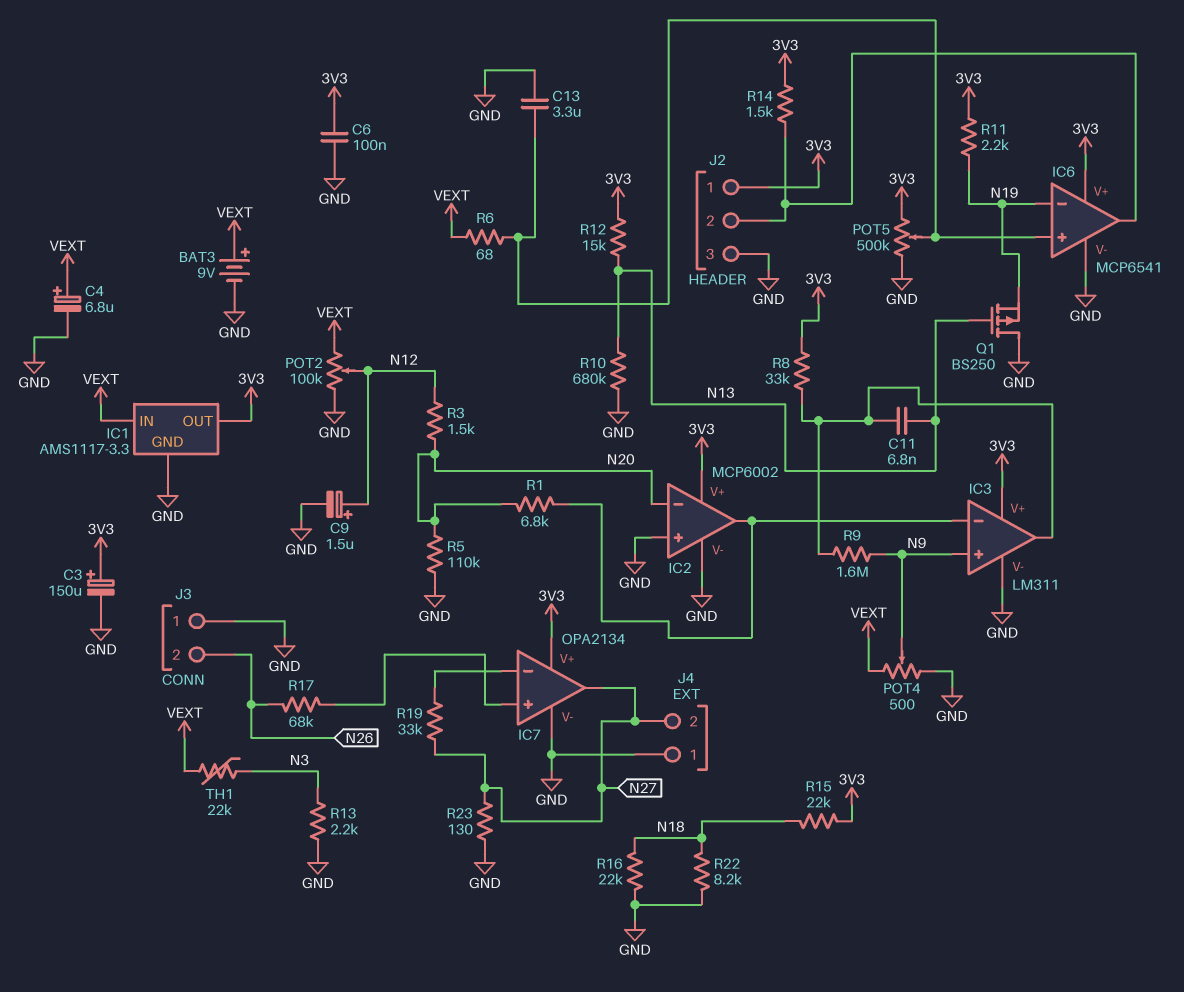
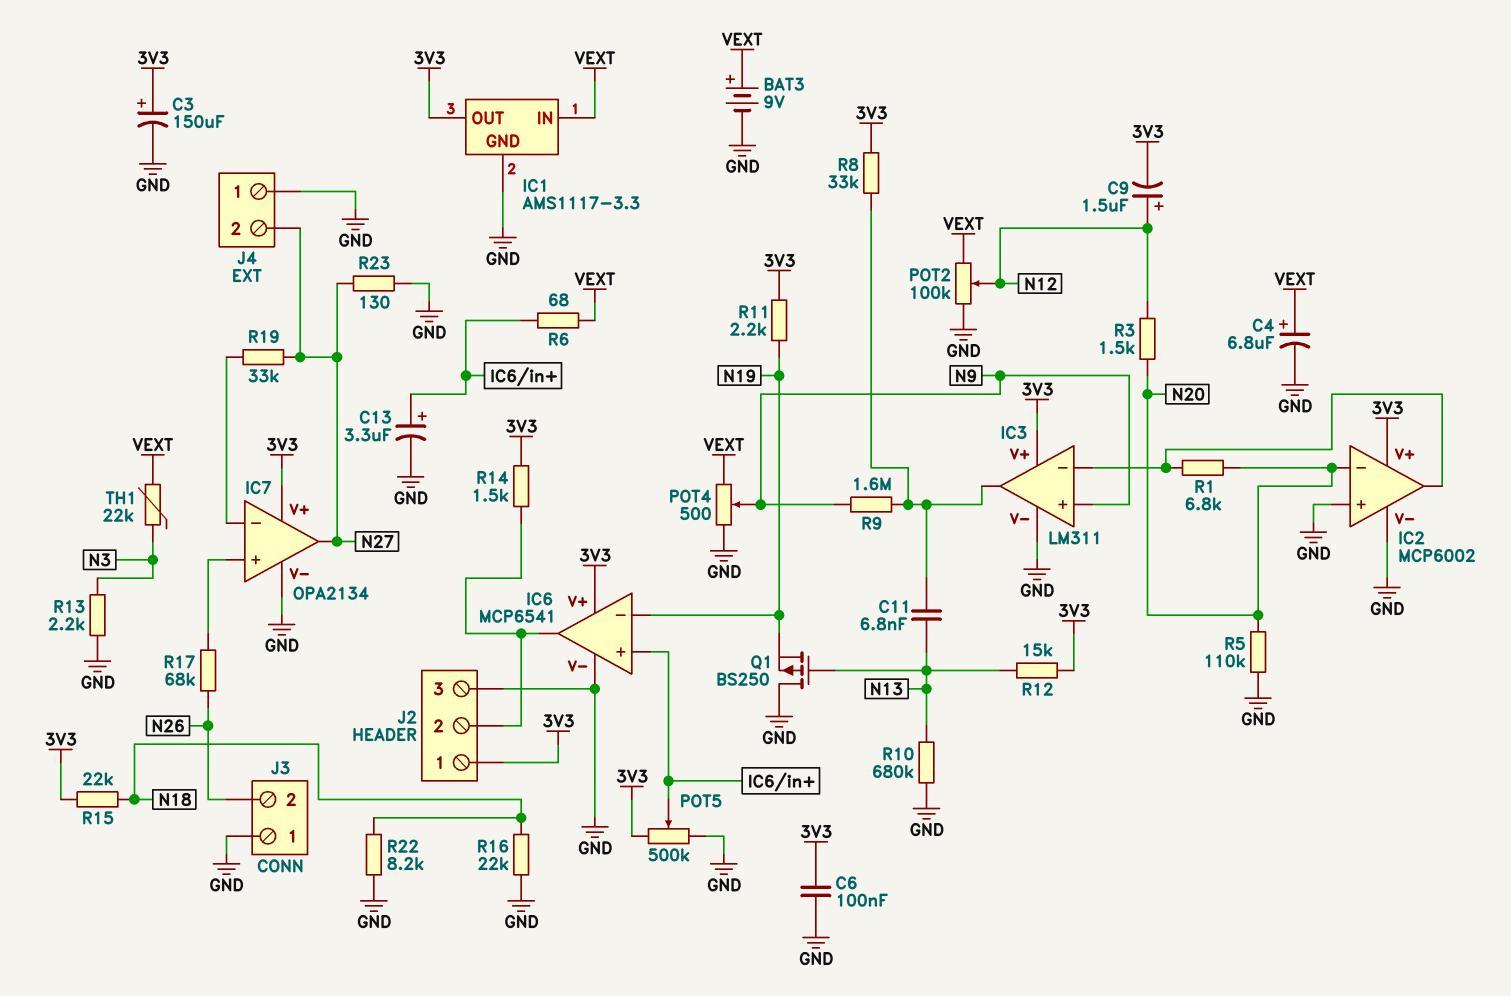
C9: 1.5uF (plus N12, minus GND) -> 1.5uF (plus N12, minus 3V3)
C13: 3.3uF (GND, IC6/in+) -> 3.3uF (plus IC6/in+, minus GND)

